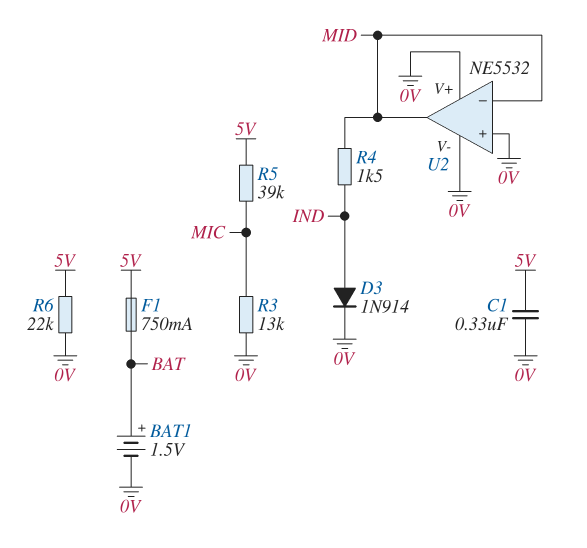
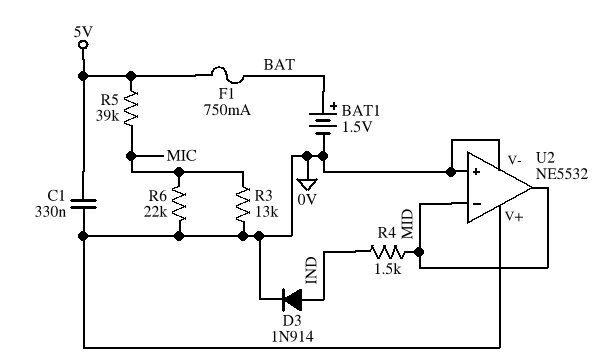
R6: 22k (0V, 5V) -> 22k (0V, MIC)

